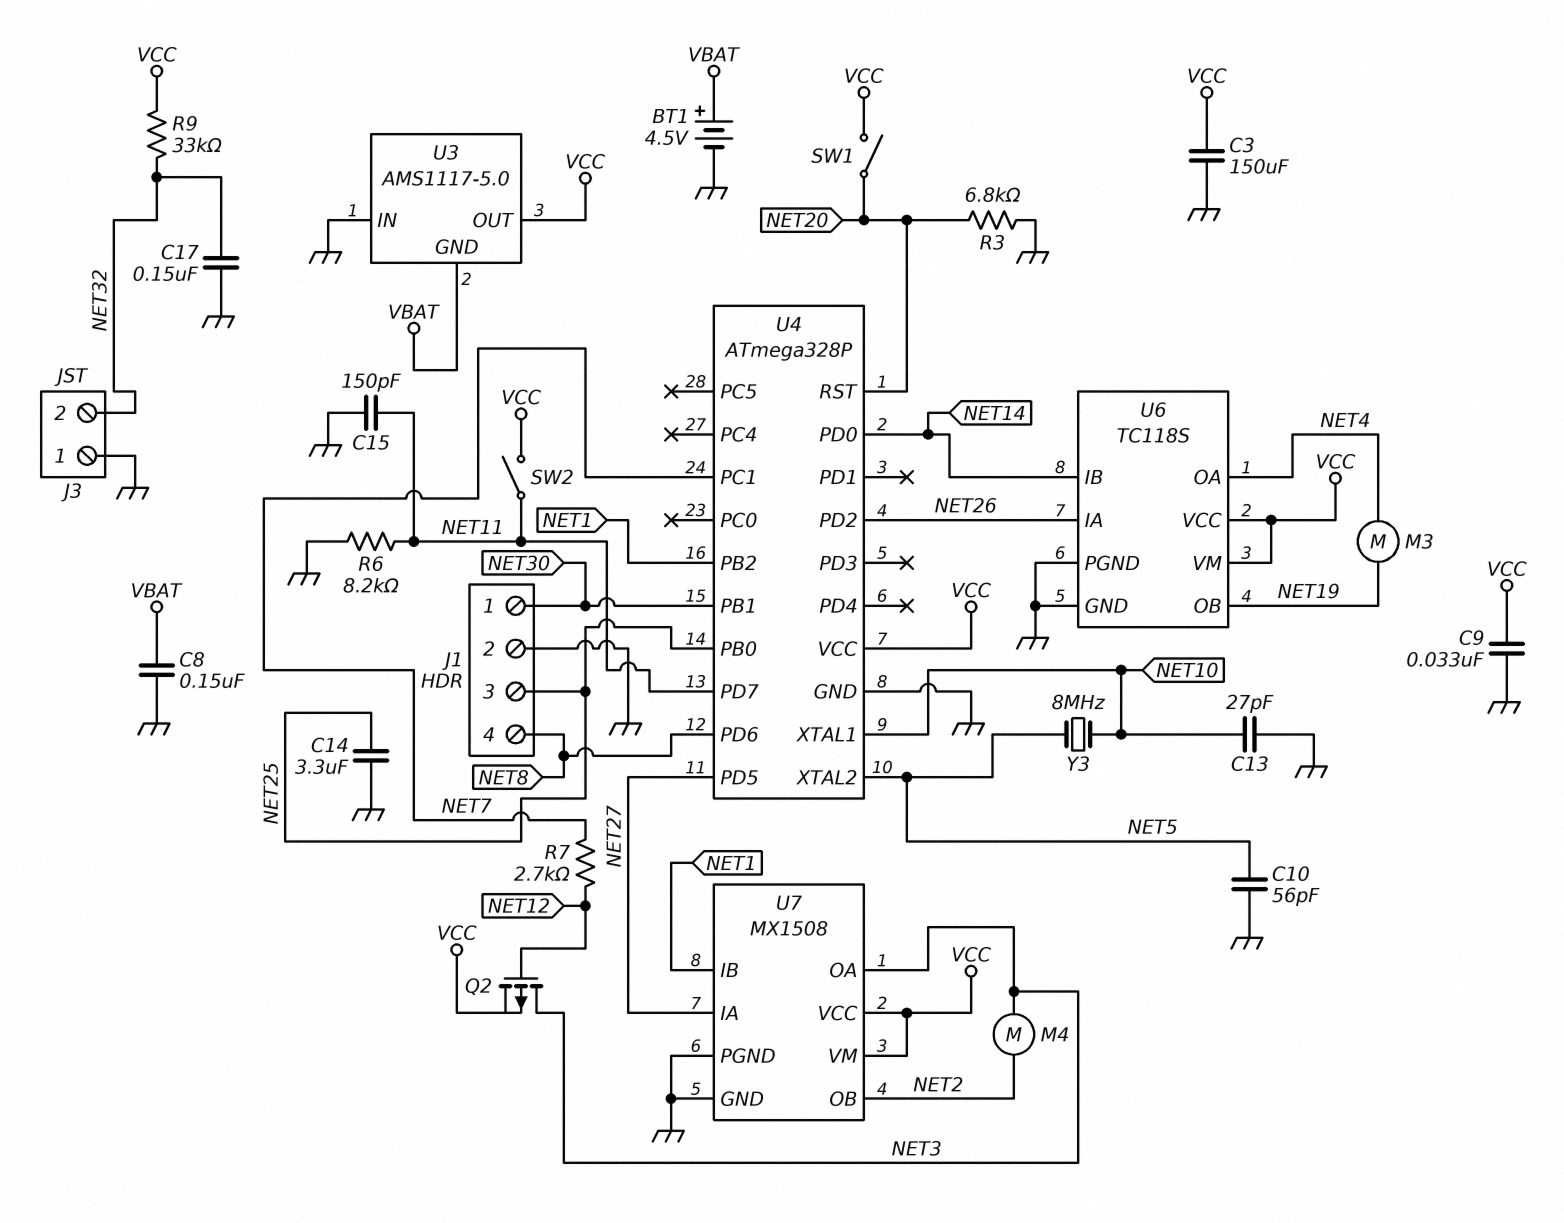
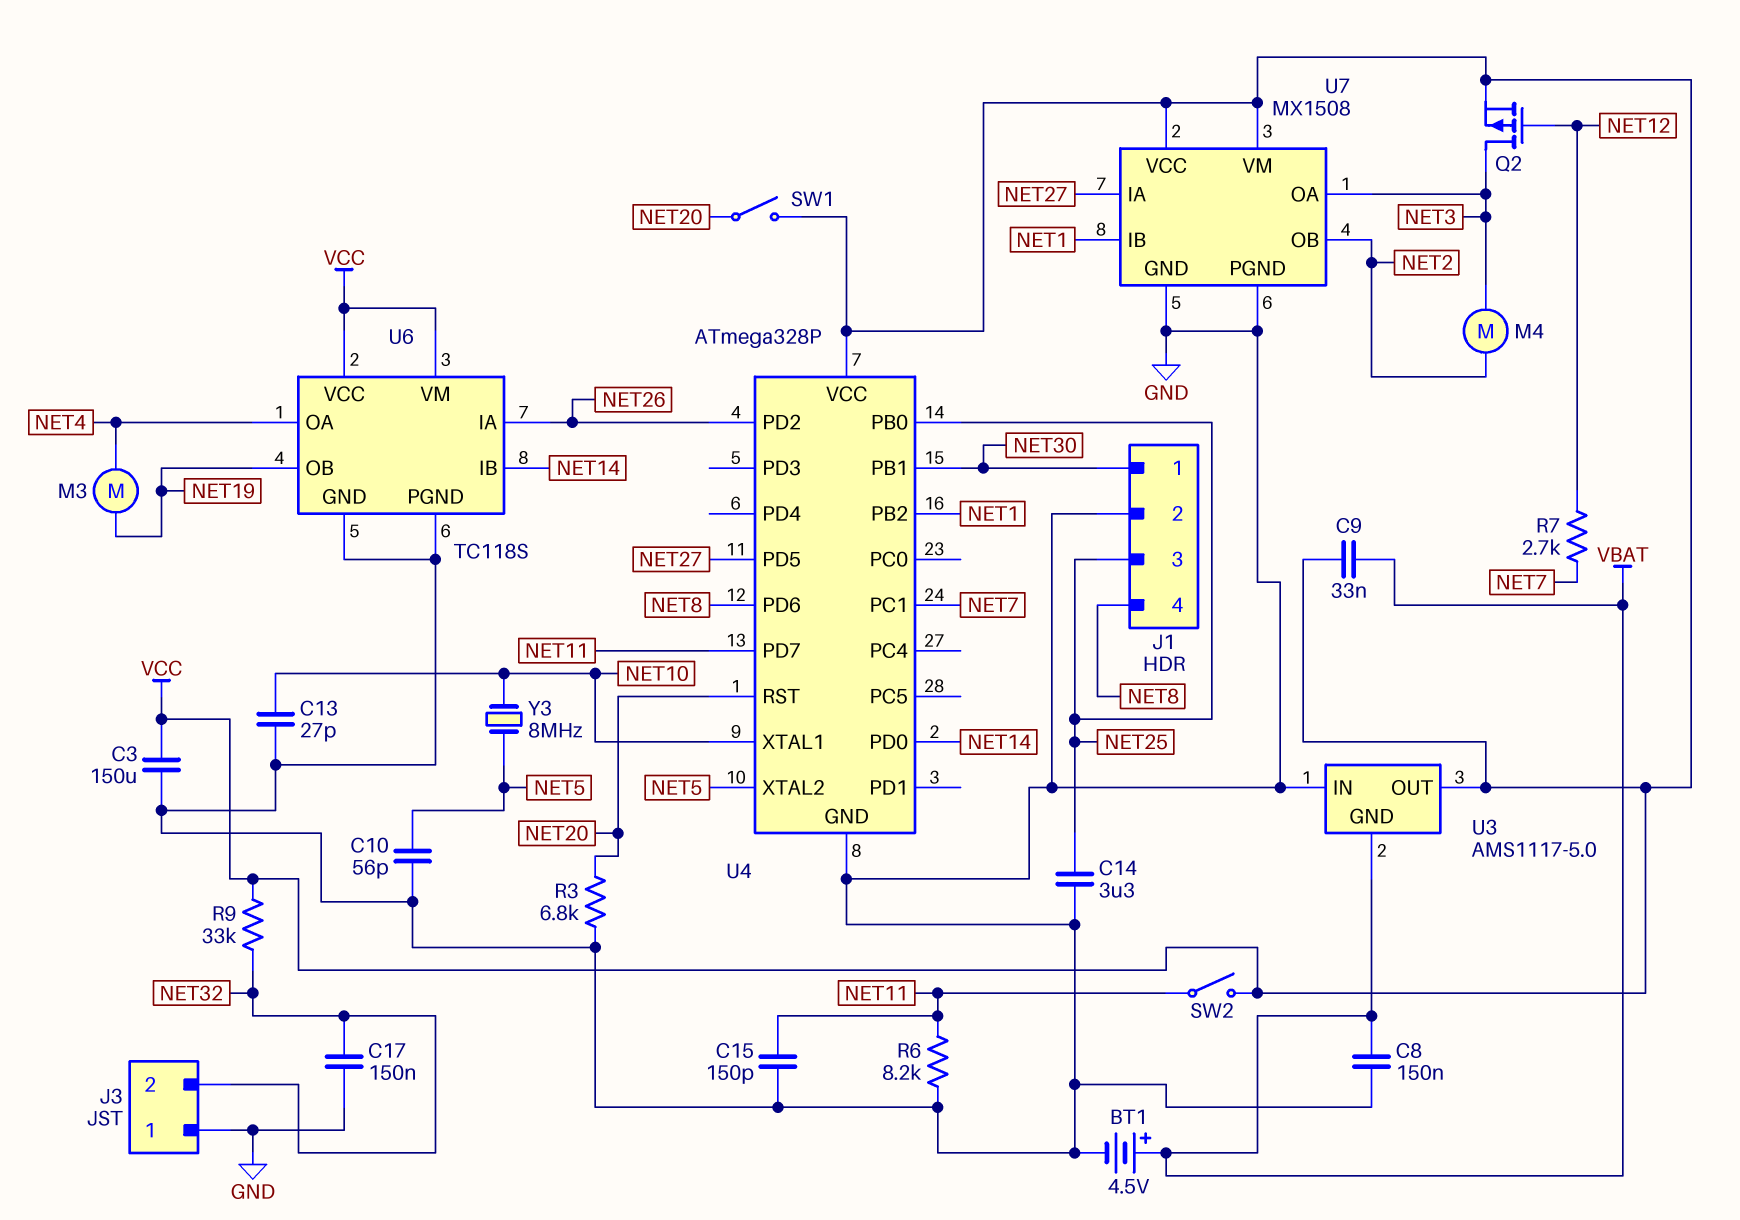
C9: 33nF (GND, VCC) -> 33nF (VBAT, VCC)

